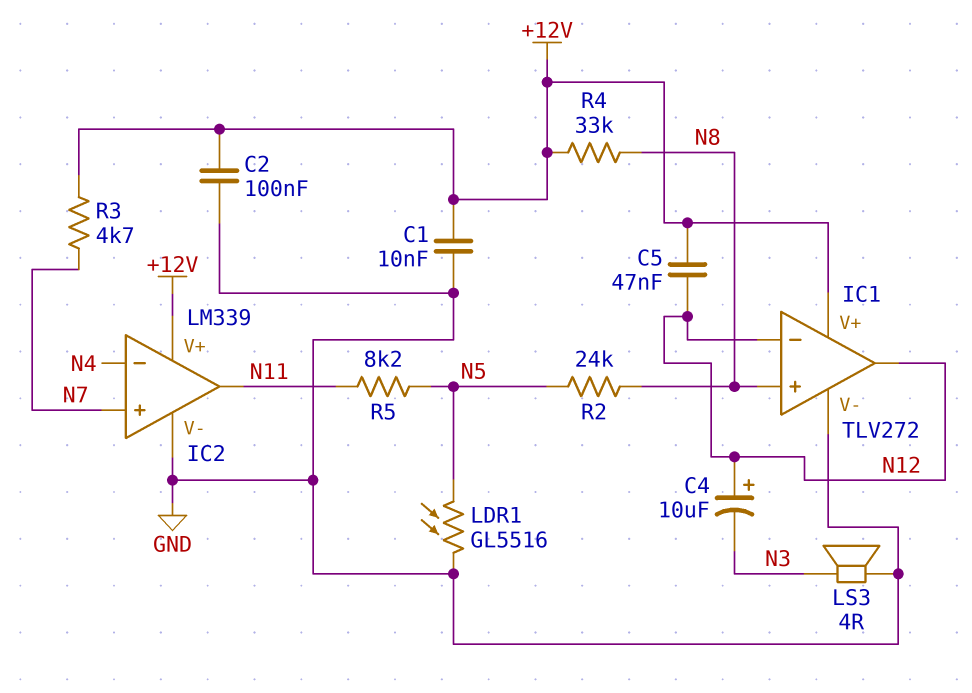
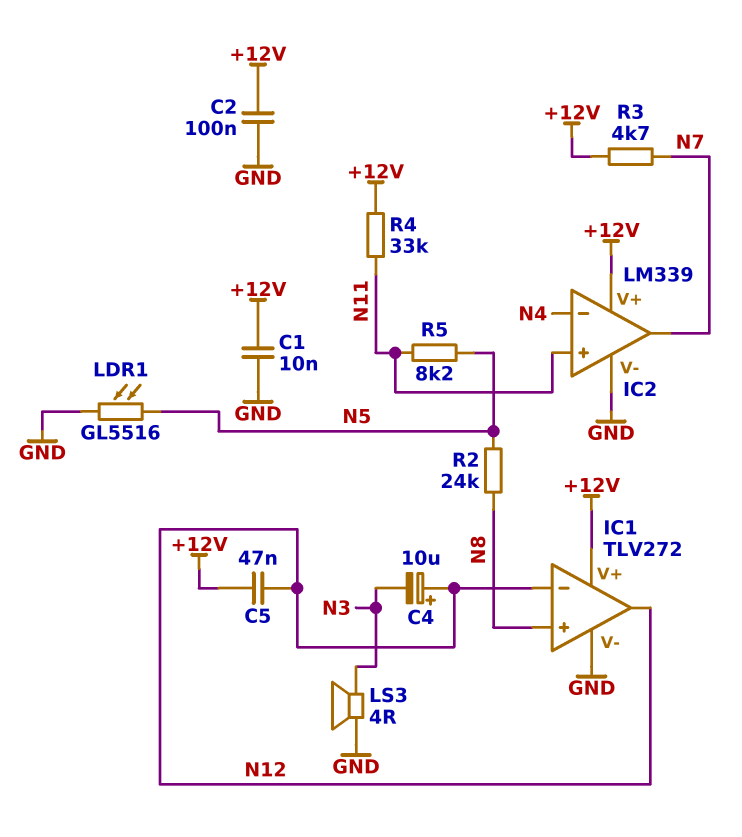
IC2 pin in+: N7 -> N11
IC2 pin out: N11 -> N7
R4: 33k (+12V, N8) -> 33k (+12V, N11)

